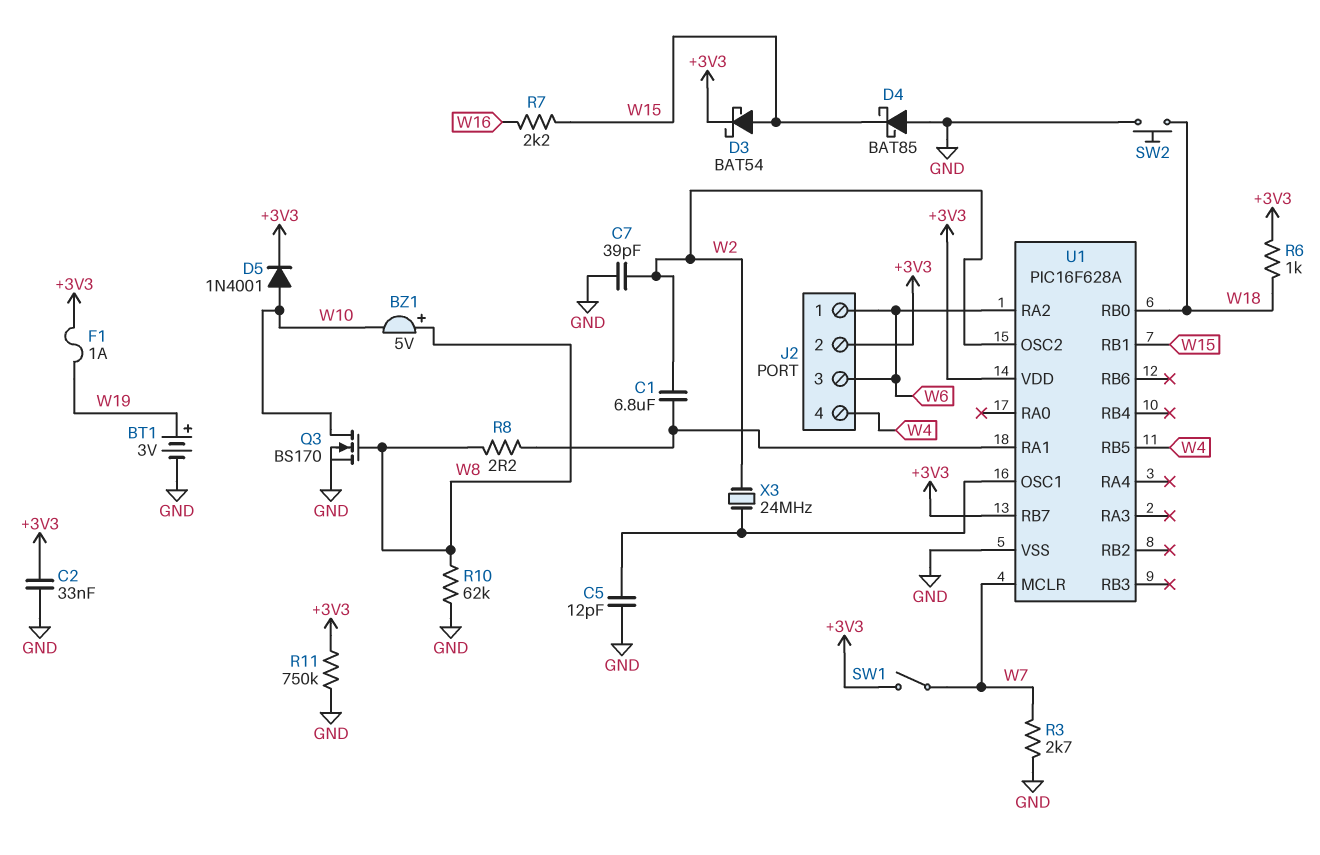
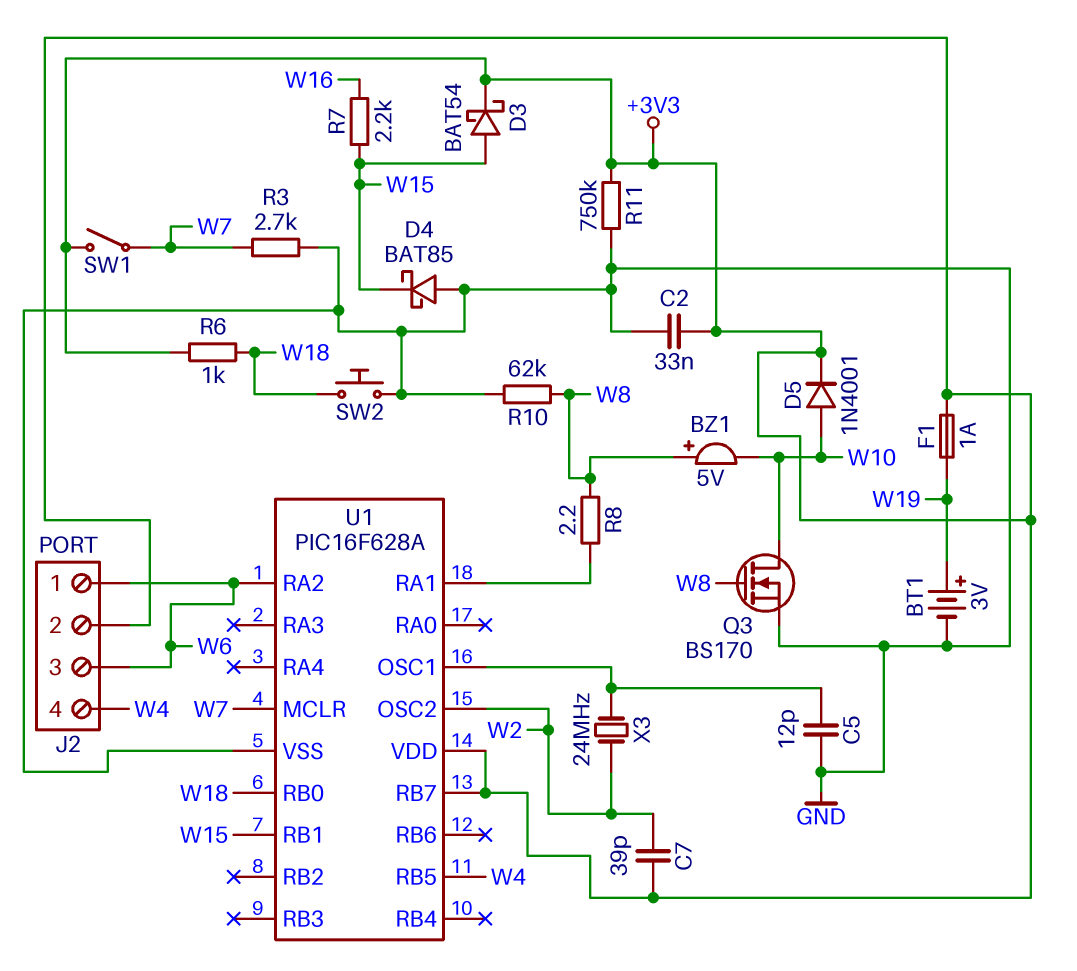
C1: 6.8uF (U1/RA1, W2) -> none
C7: 39pF (GND, W2) -> 39pF (+3V3, W2)

